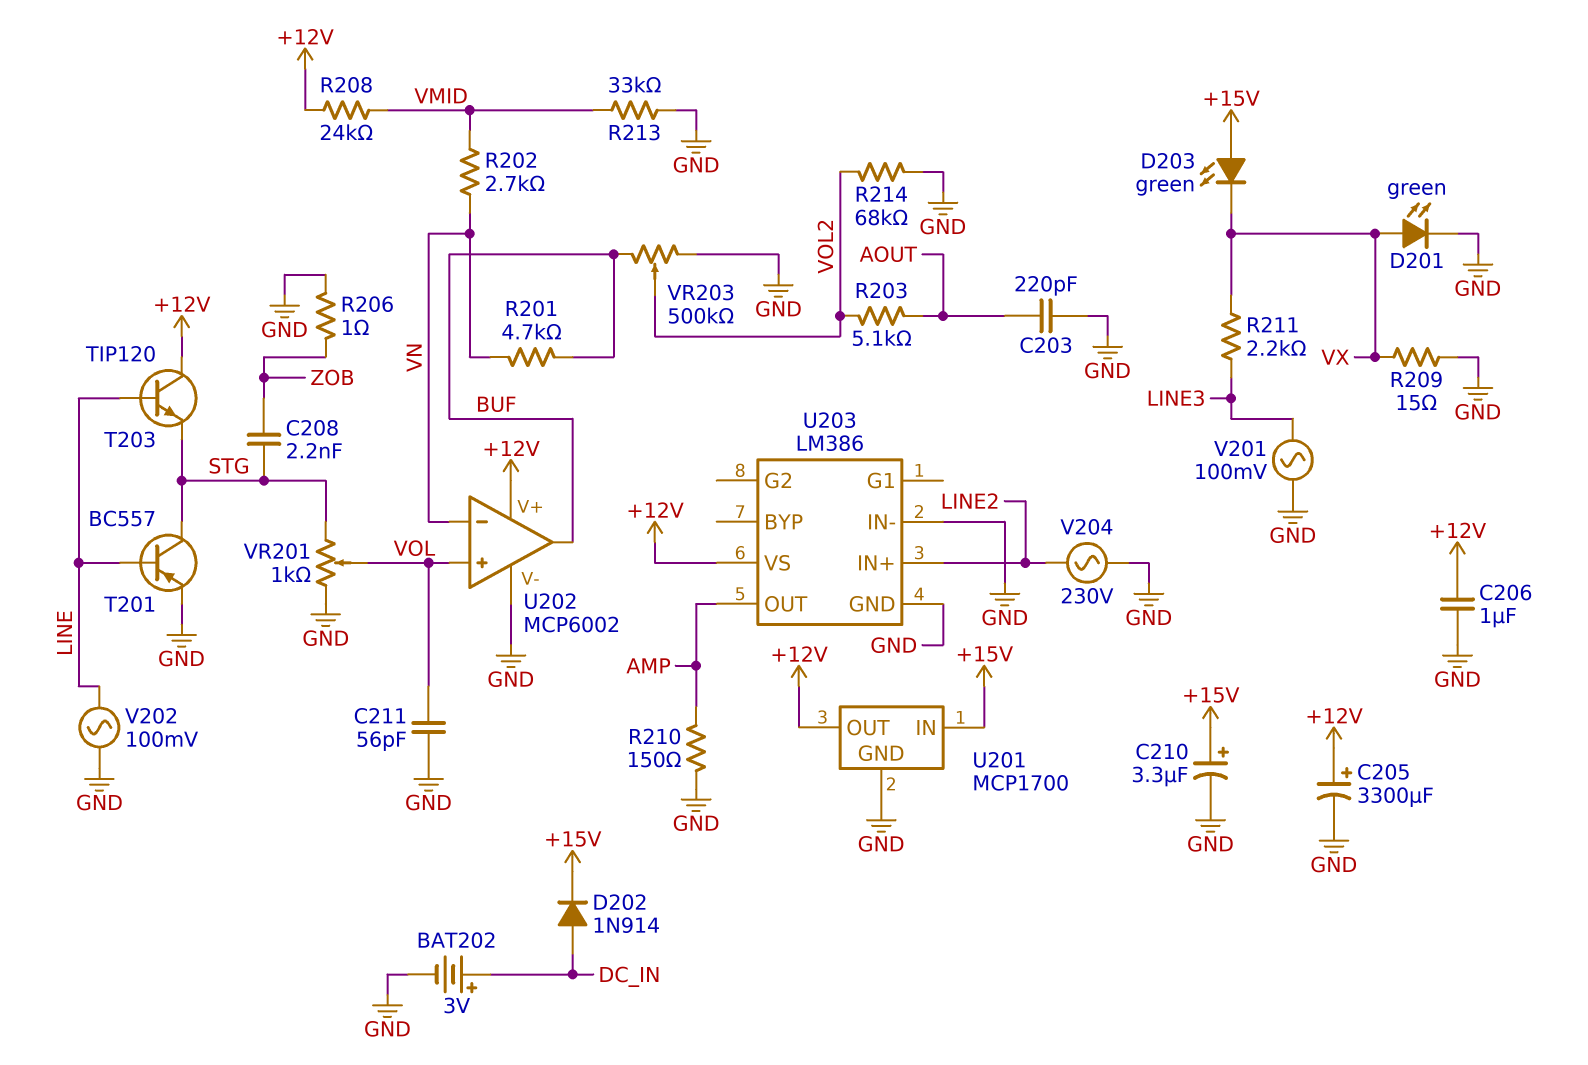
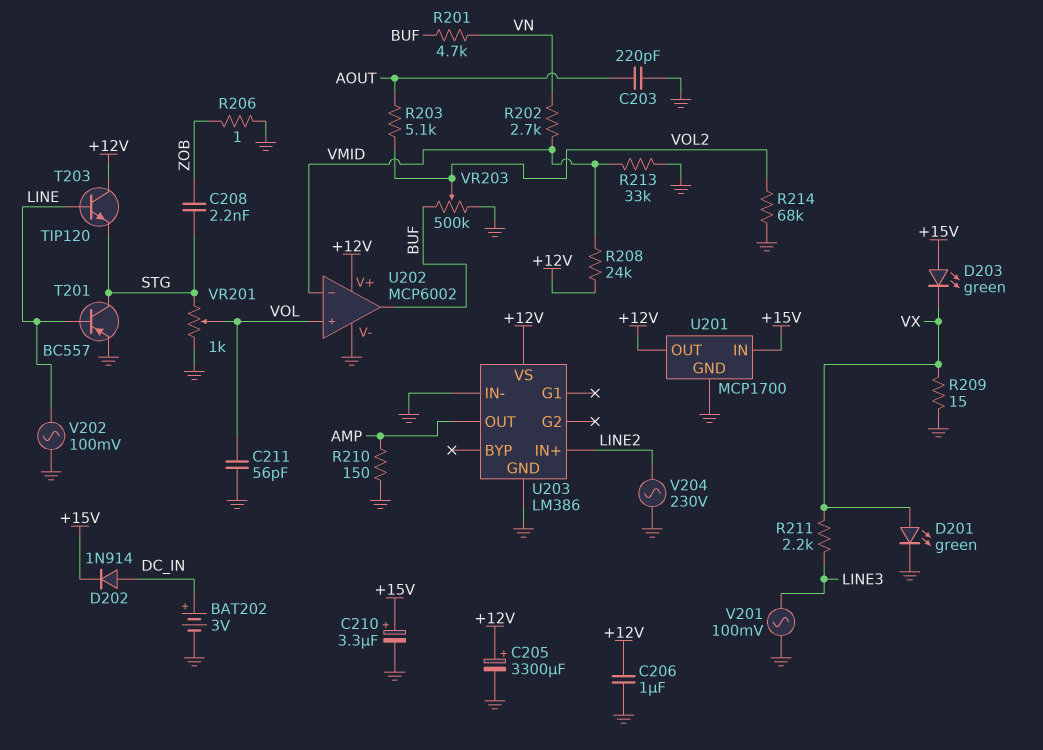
U202 pin in-: VN -> VMID

